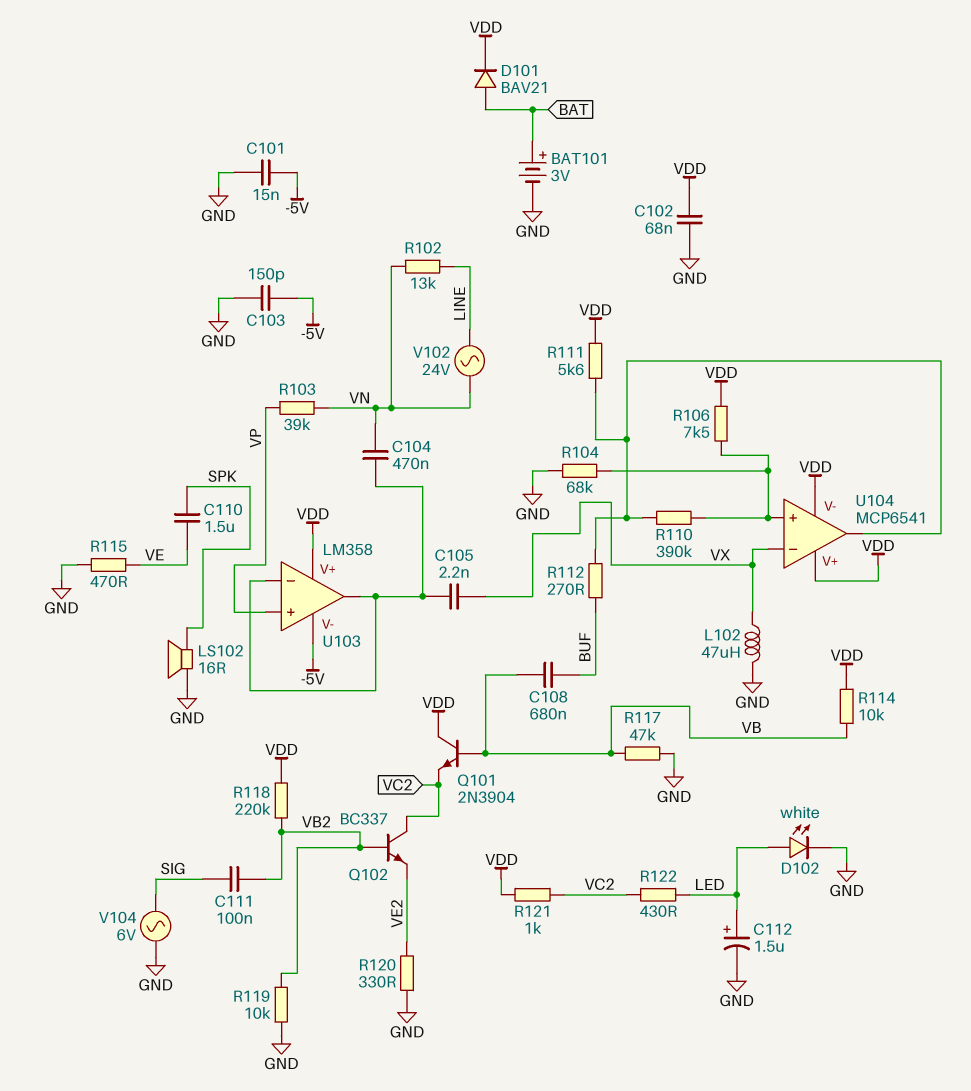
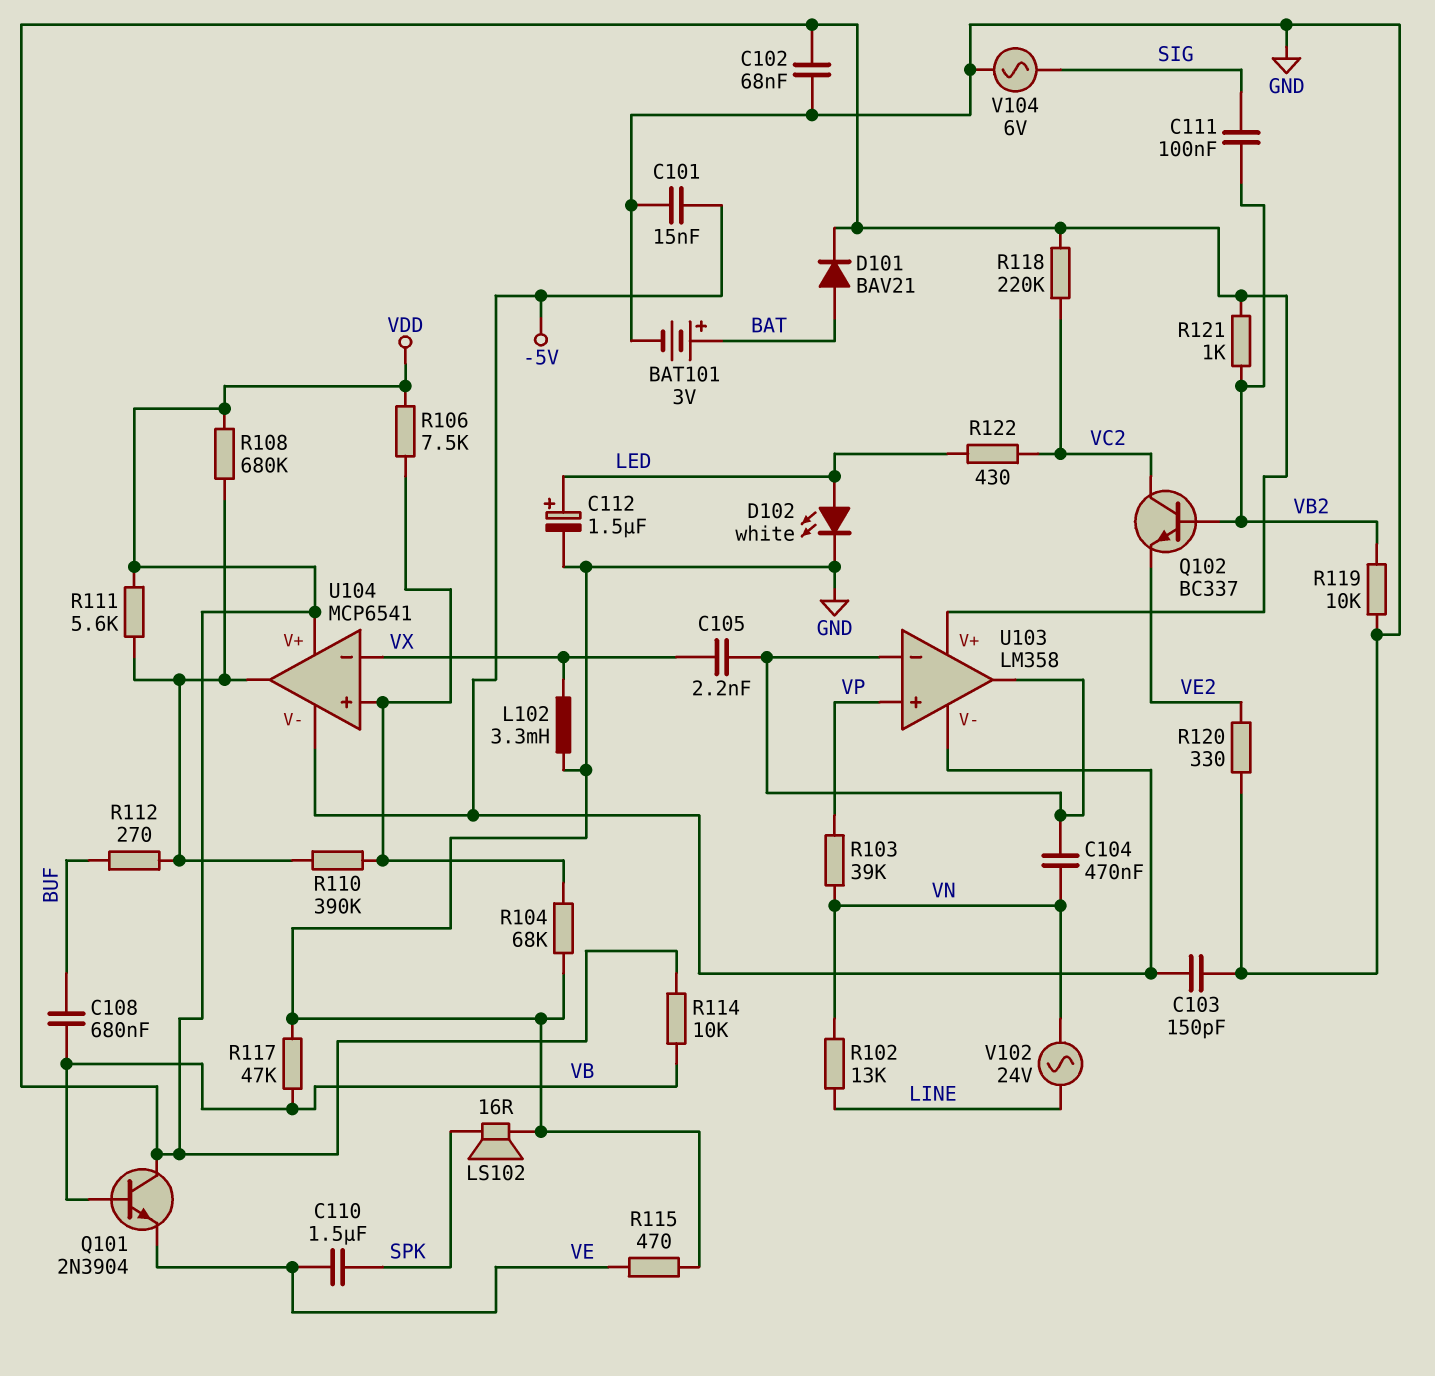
L102: 47uH (GND, VX) -> 3.3mH (GND, VX)
Q101: NPN 2N3904 (B VB, C VDD, E VC2) -> NPN 2N3904 (B VB, C VDD, E VE)
R108: none -> 680k (U104/out, VDD)
R118: 220k (VB2, VDD) -> 220k (VC2, VDD)
R121: 1k (VC2, VDD) -> 1k (VB2, VDD)
U104 pin V-: VDD -> -5V

